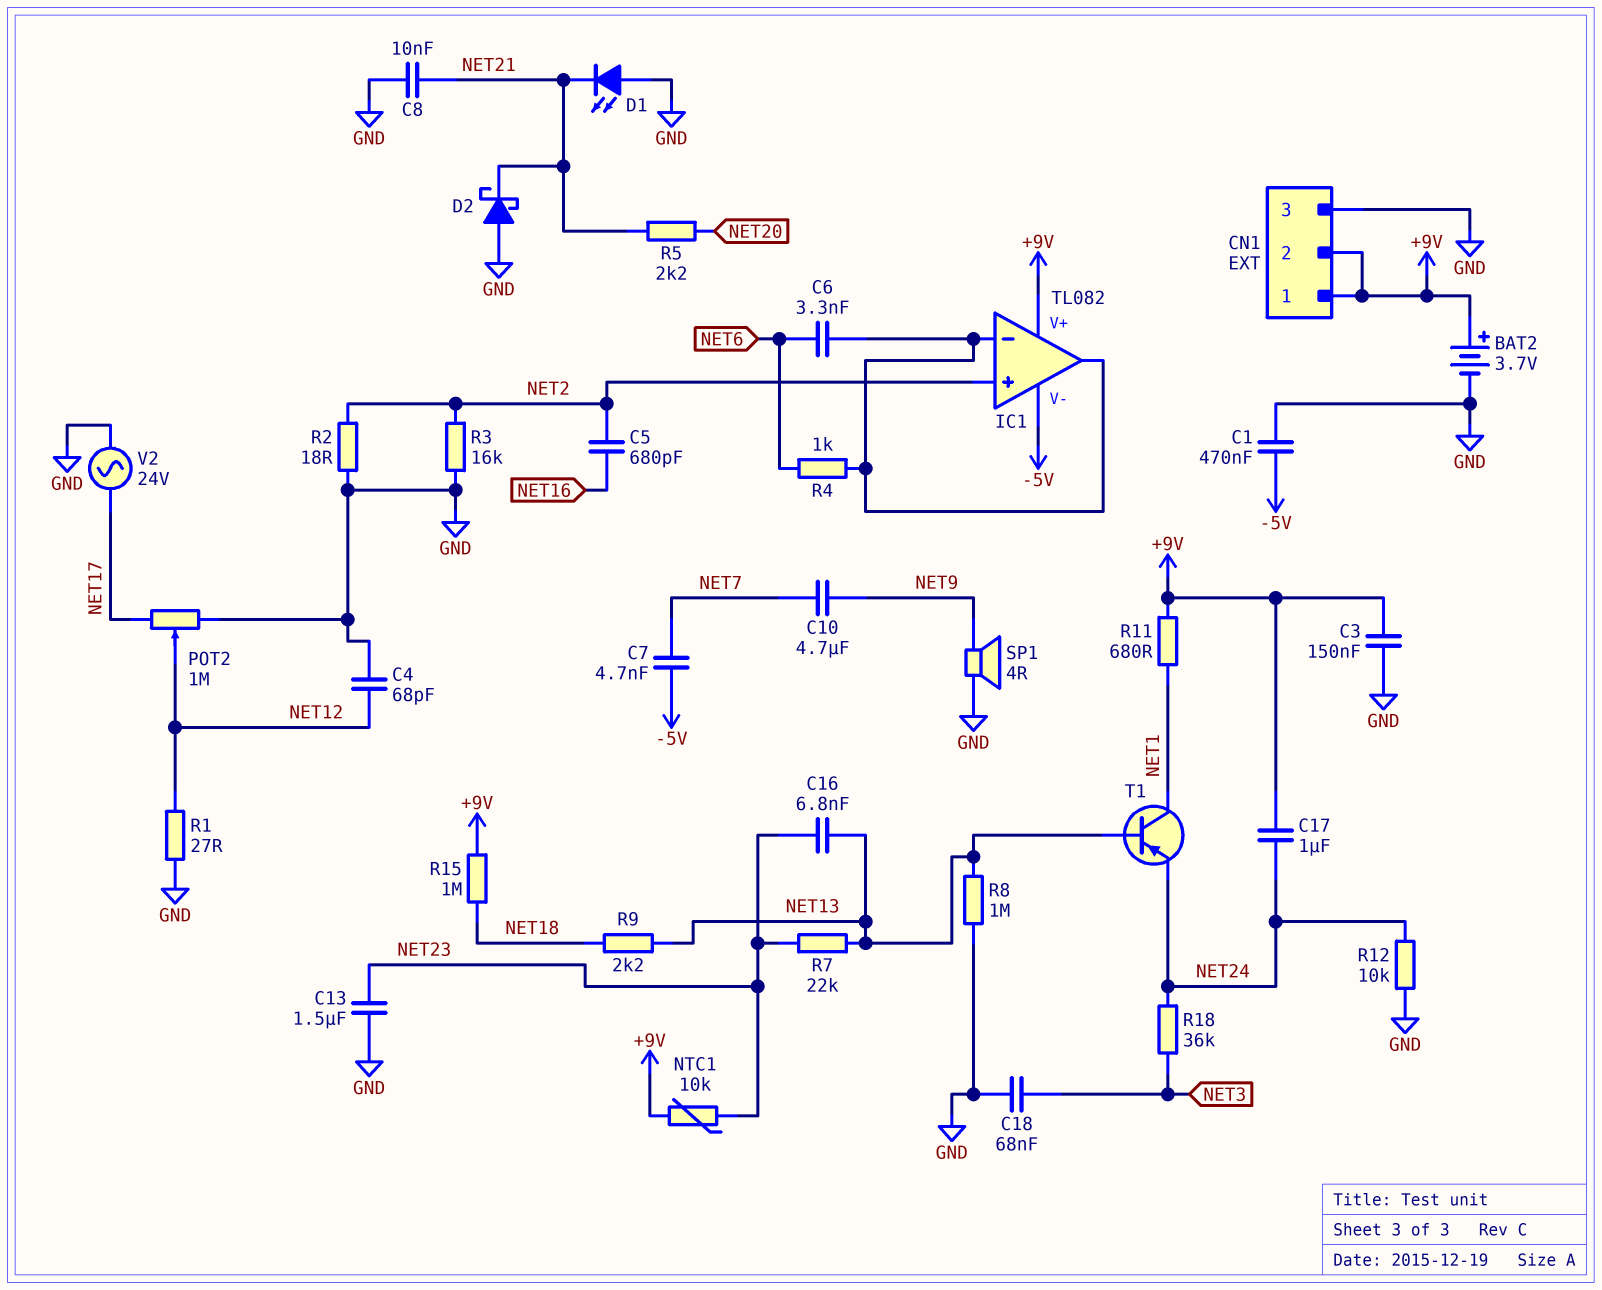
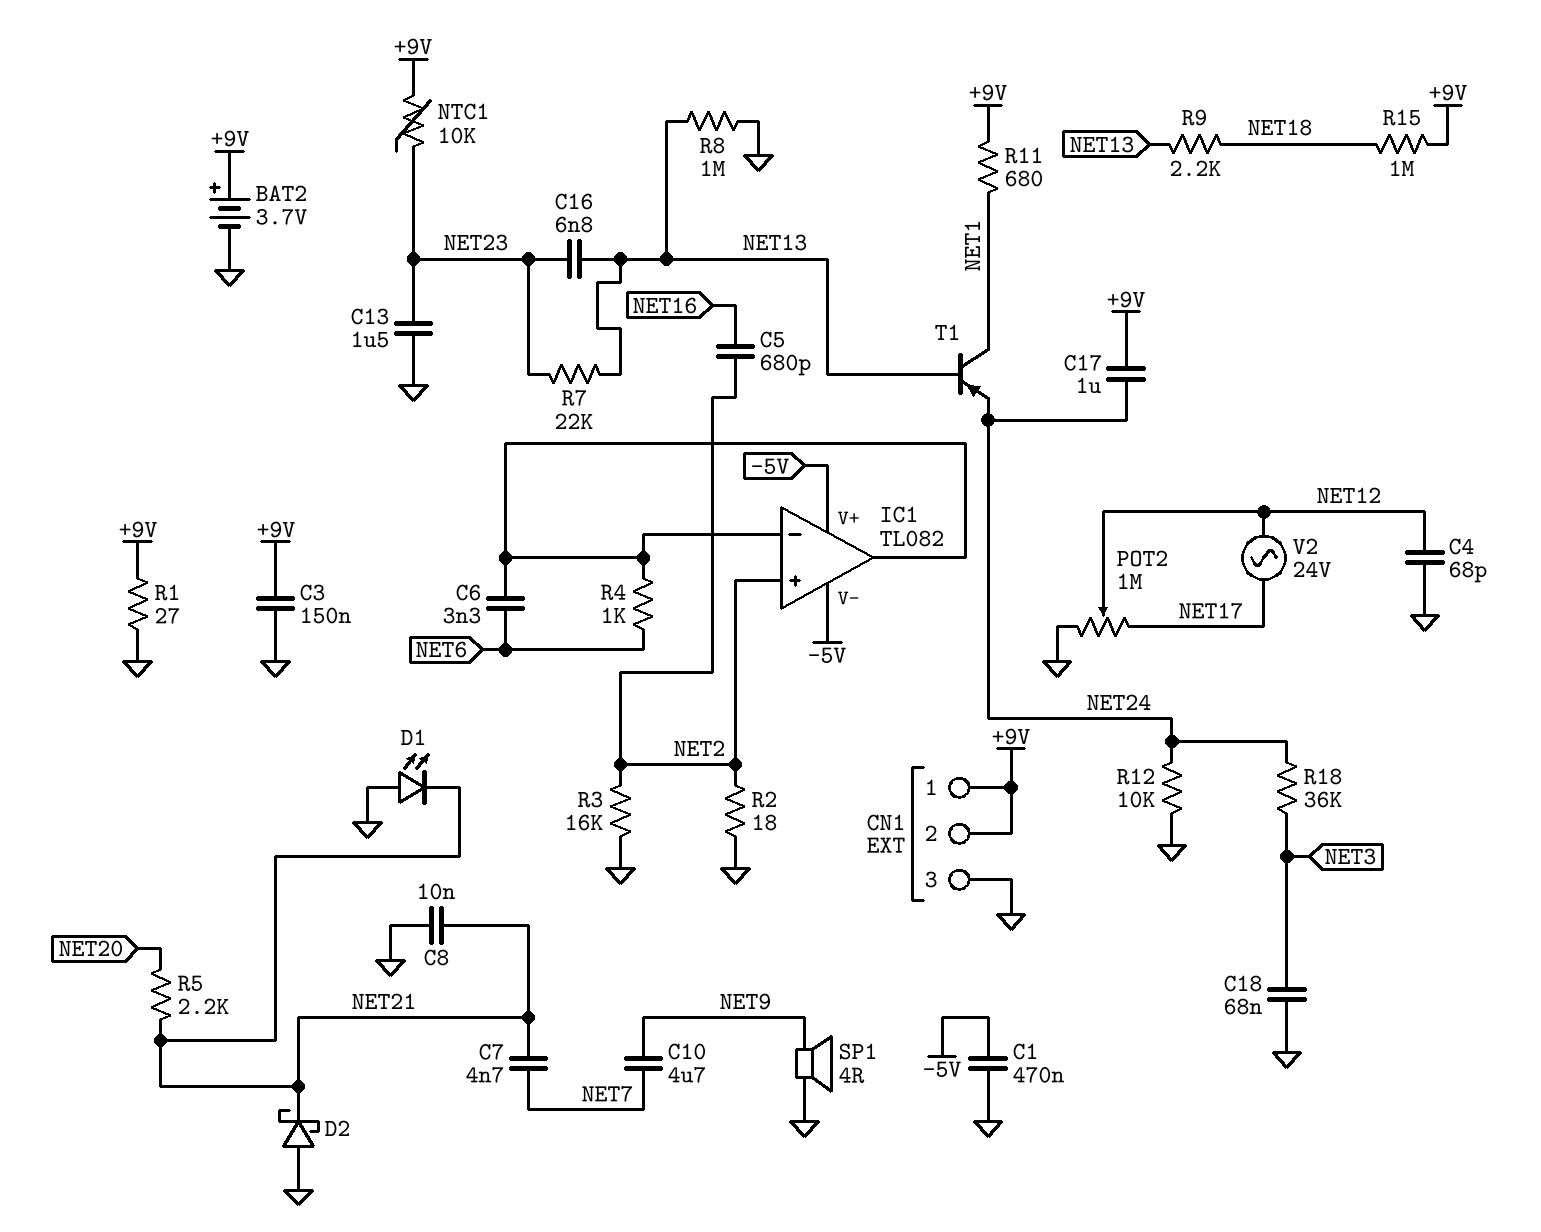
C7: 4.7nF (-5V, NET7) -> 4.7nF (NET7, NET21)
IC1 pin V+: +9V -> -5V
R1: 27 (GND, NET12) -> 27 (+9V, GND)
V2: AC 24V (GND, NET17) -> AC 24V (NET12, NET17)

